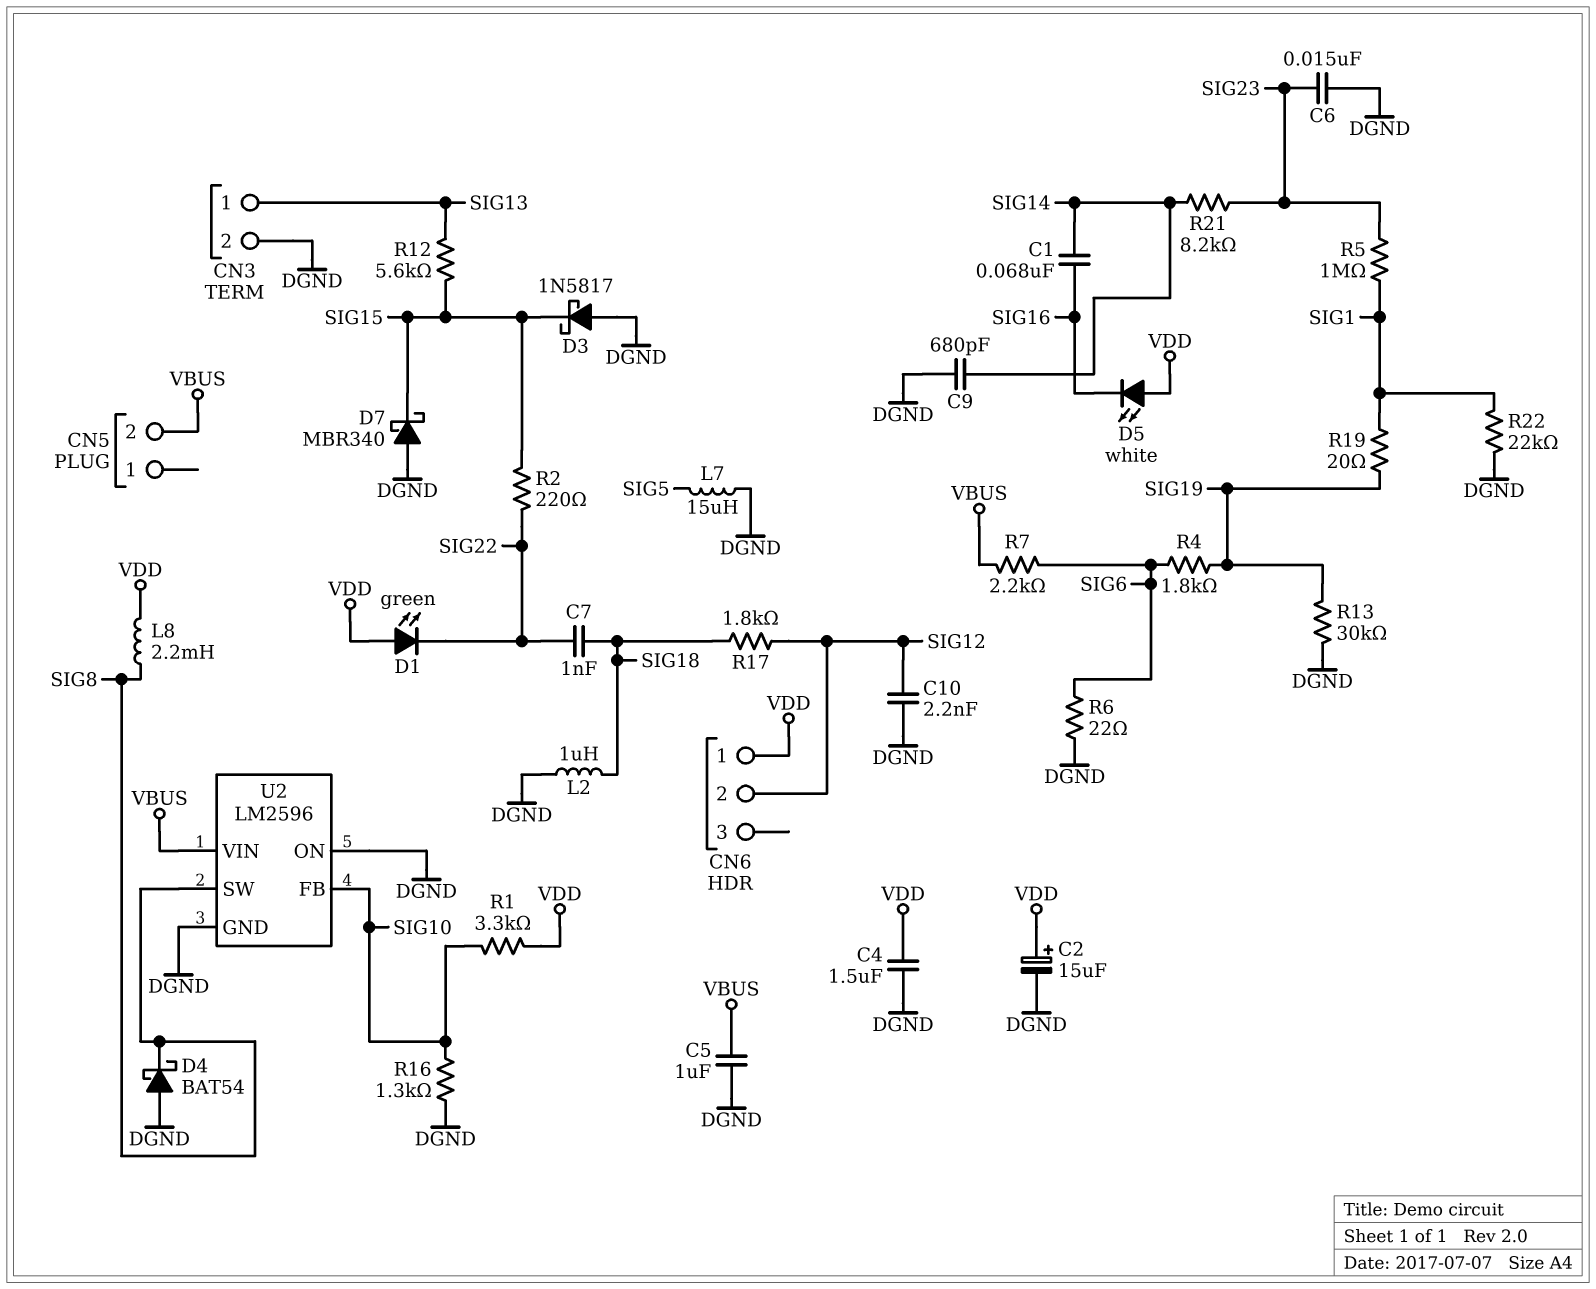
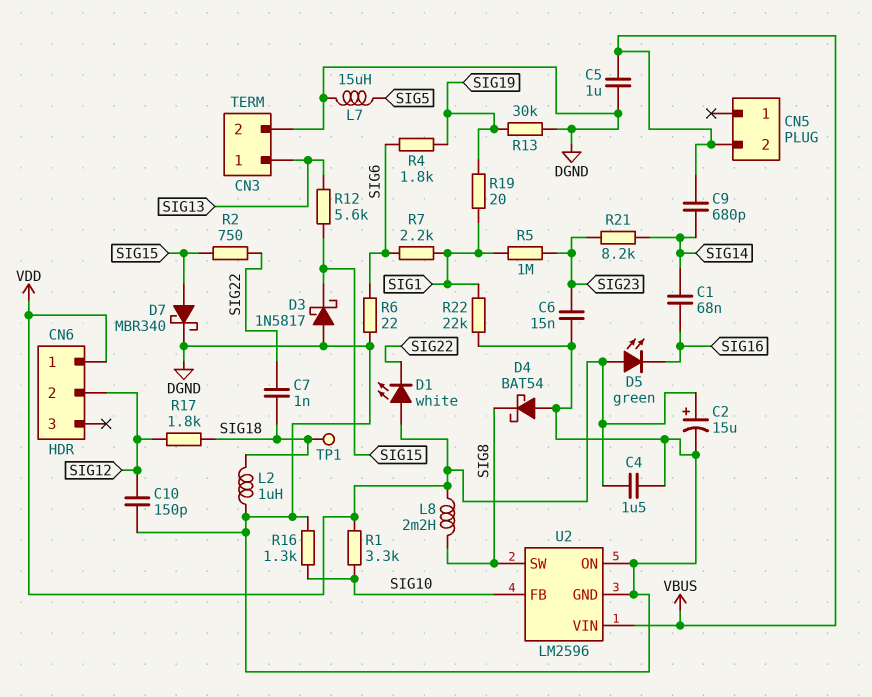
C9: 680pF (DGND, SIG14) -> 680pF (SIG14, VBUS)
C10: 2.2nF (DGND, SIG12) -> 150pF (DGND, SIG12)
D1: LED green (A VDD, K SIG22) -> LED white (A VDD, K SIG22)
D5: LED white (A VDD, K SIG16) -> LED green (A VDD, K SIG16)
D7: schottky MBR340 (A DGND, K SIG15) -> schottky MBR340 (A SIG15, K DGND)
R2: 220 (SIG15, SIG22) -> 750 (SIG15, SIG22)
R7: 2.2k (SIG6, VBUS) -> 2.2k (SIG1, SIG6)
TP1: none -> test point (SIG18)

